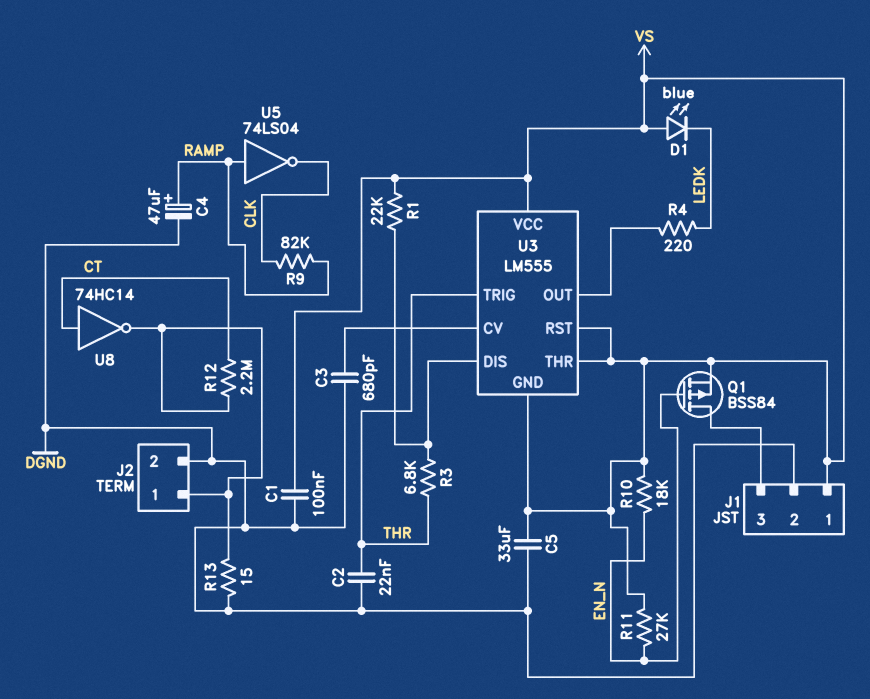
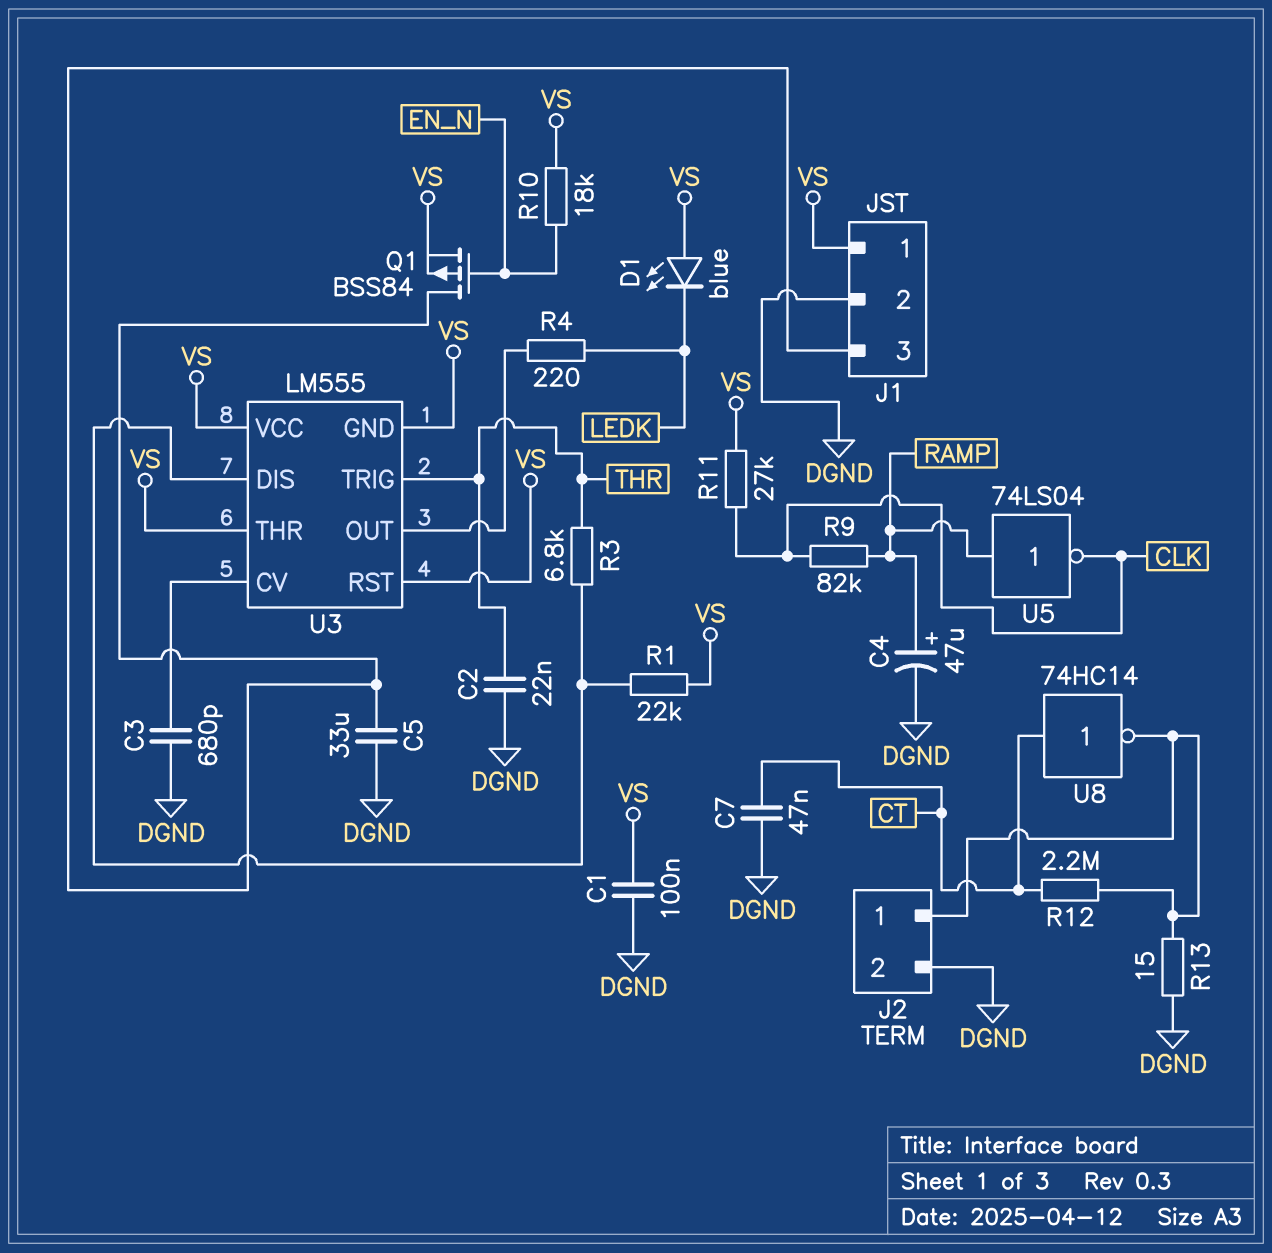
C5: 33uF (DGND, VS) -> 33uF (DGND, J1/3)
C7: none -> 47nF (CT, DGND)
R11: 27k (EN_N, VS) -> 27k (CLK, VS)

